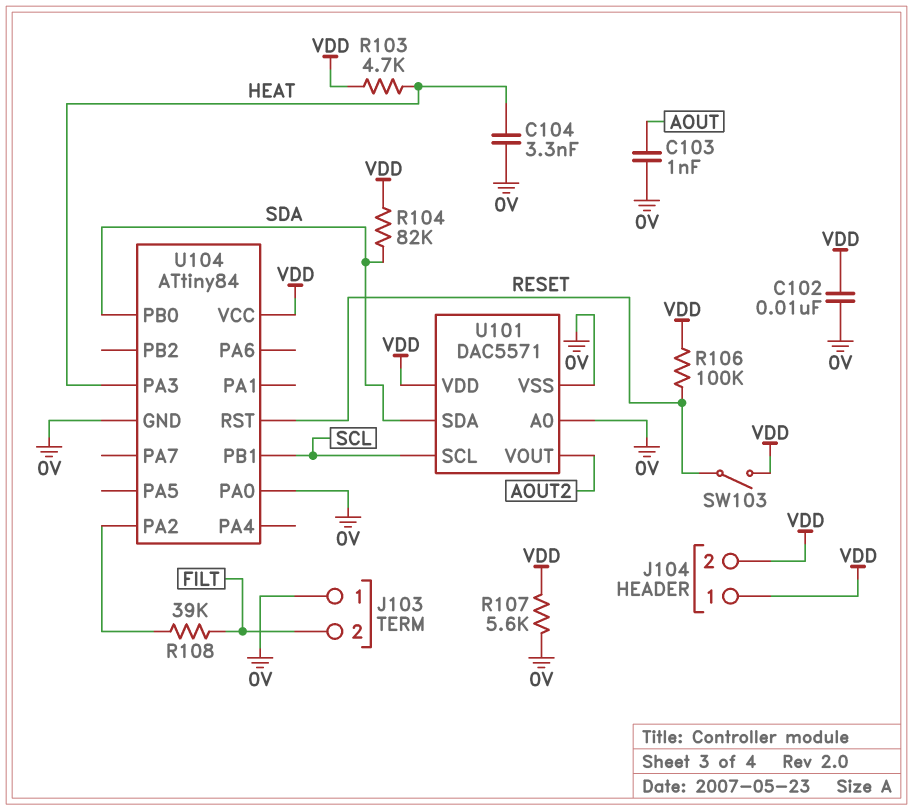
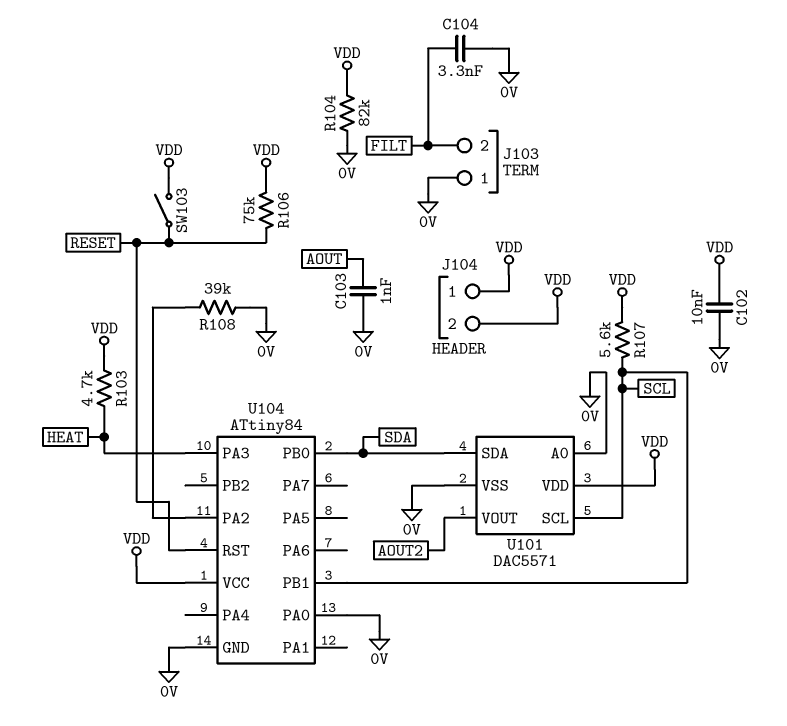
C104: 3.3nF (0V, HEAT) -> 3.3nF (0V, FILT)
R104: 82k (SDA, VDD) -> 82k (0V, VDD)
R106: 100k (RESET, VDD) -> 75k (RESET, VDD)
R107: 5.6k (0V, VDD) -> 5.6k (SCL, VDD)
R108: 39k (FILT, U104/PA2) -> 39k (0V, U104/PA2)

